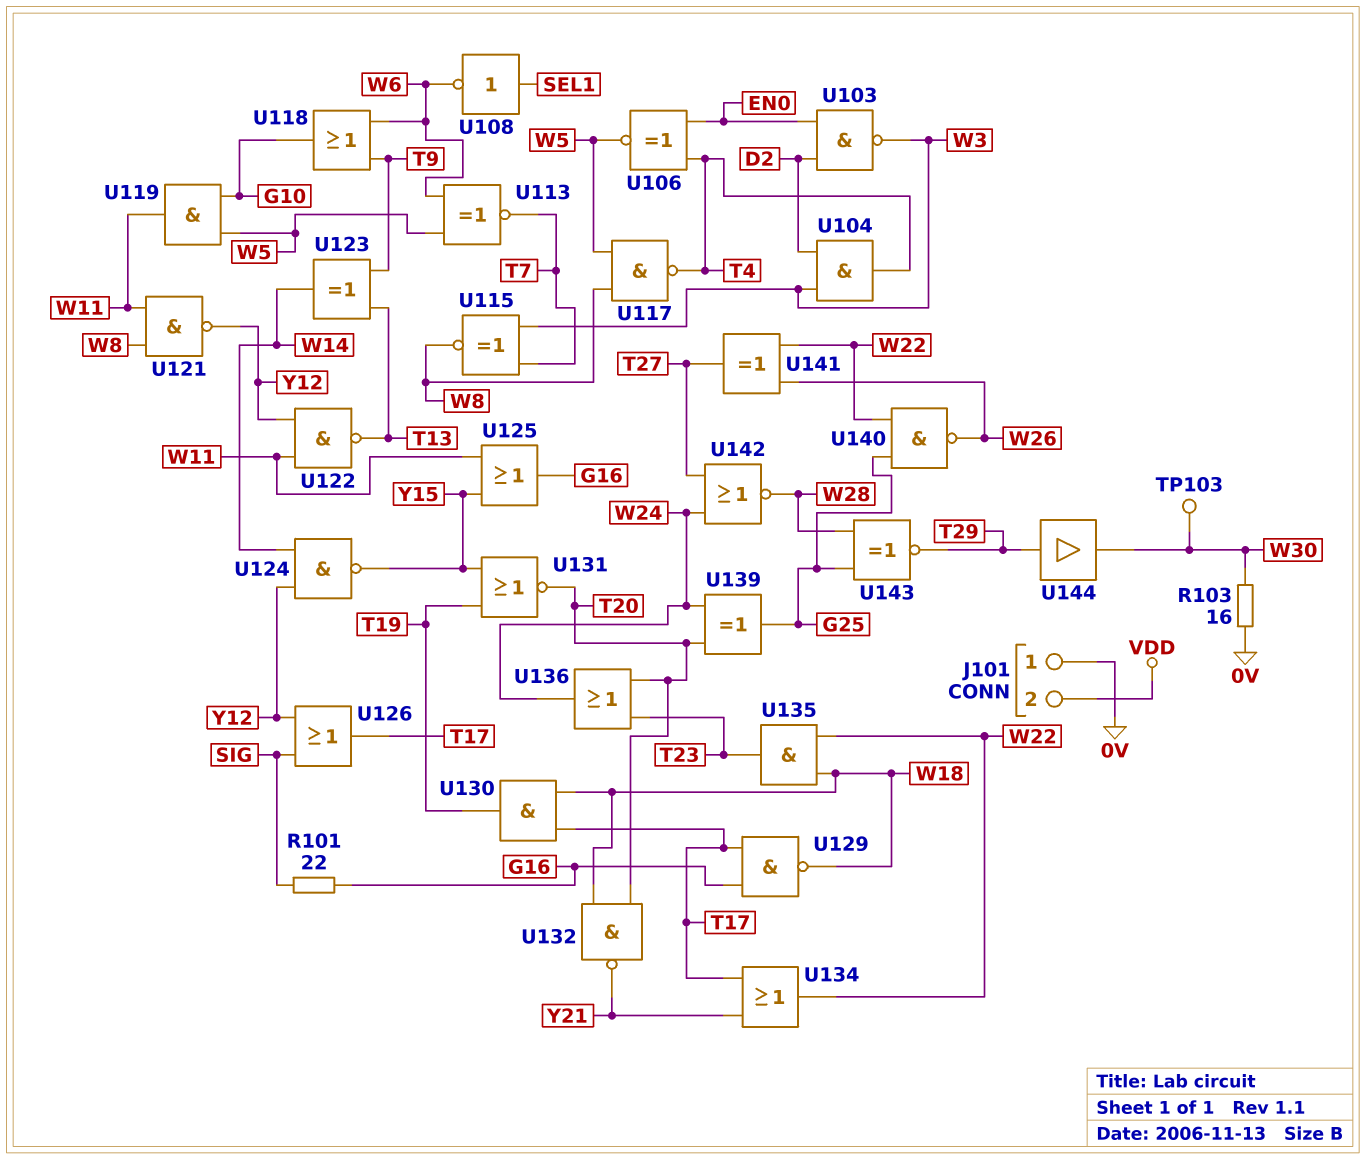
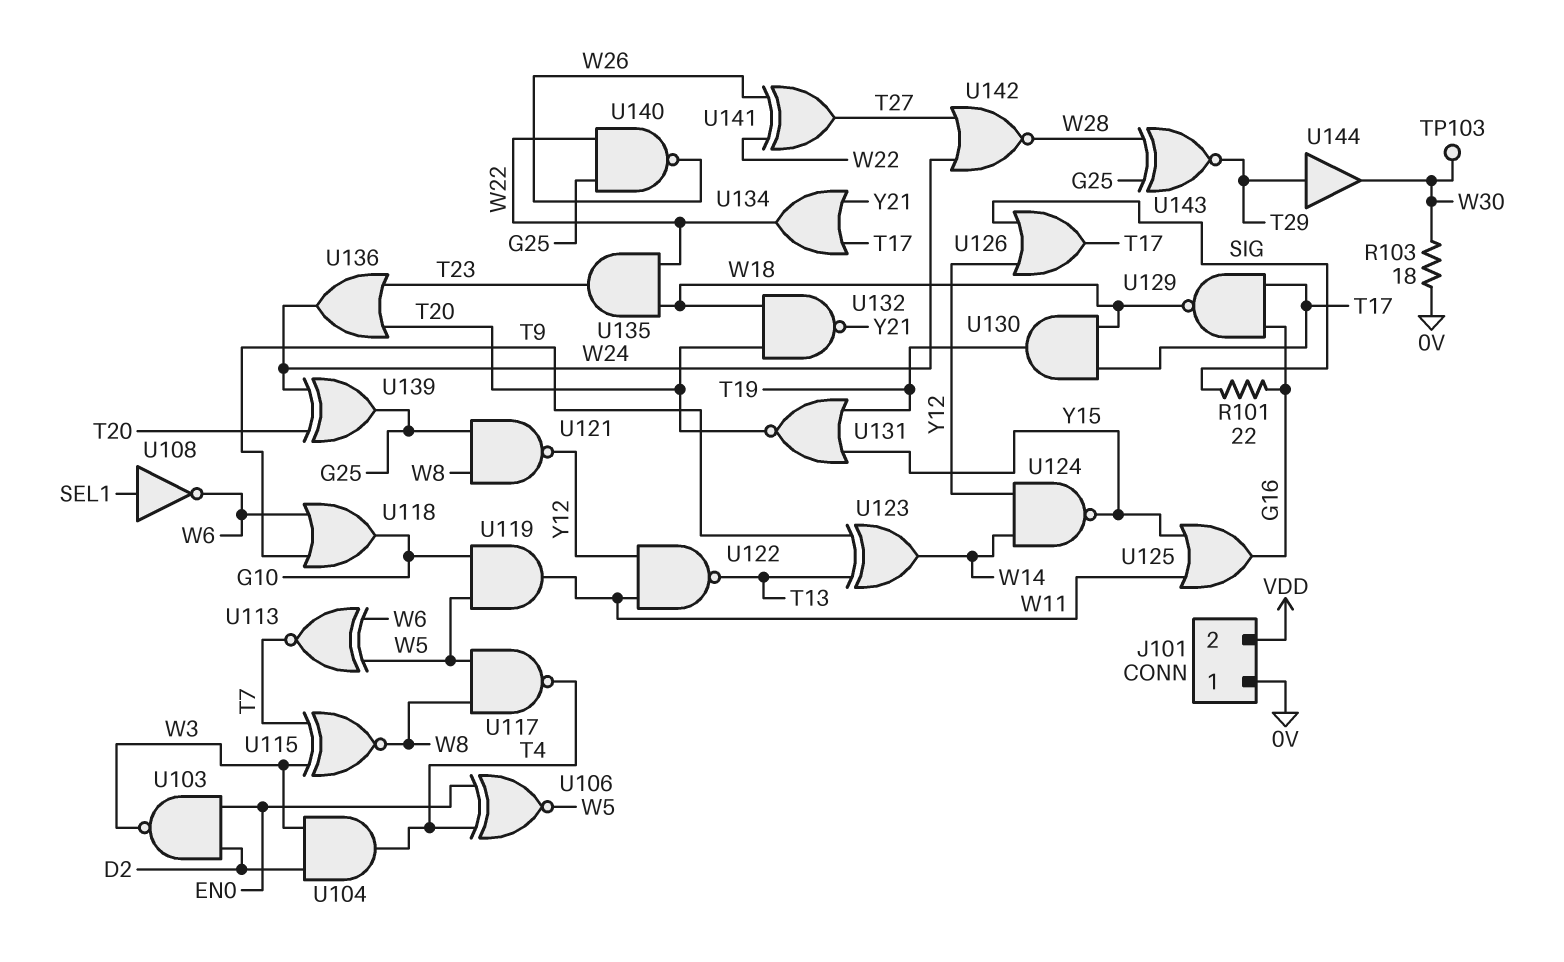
R103: 16 (0V, W30) -> 18 (0V, W30)
U121: NAND (in W8, in W11, out Y12) -> NAND (in G25, in W8, out Y12)

